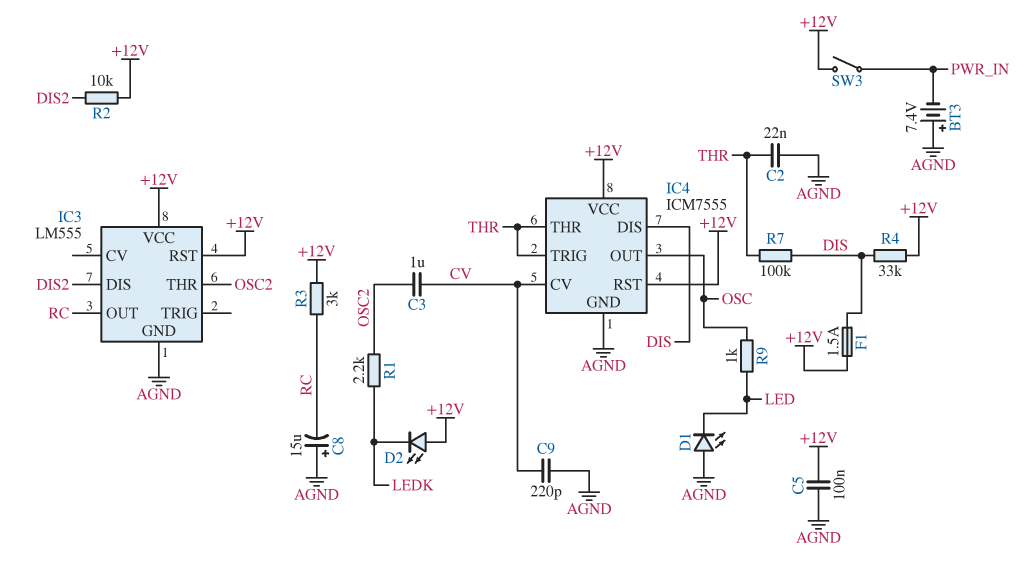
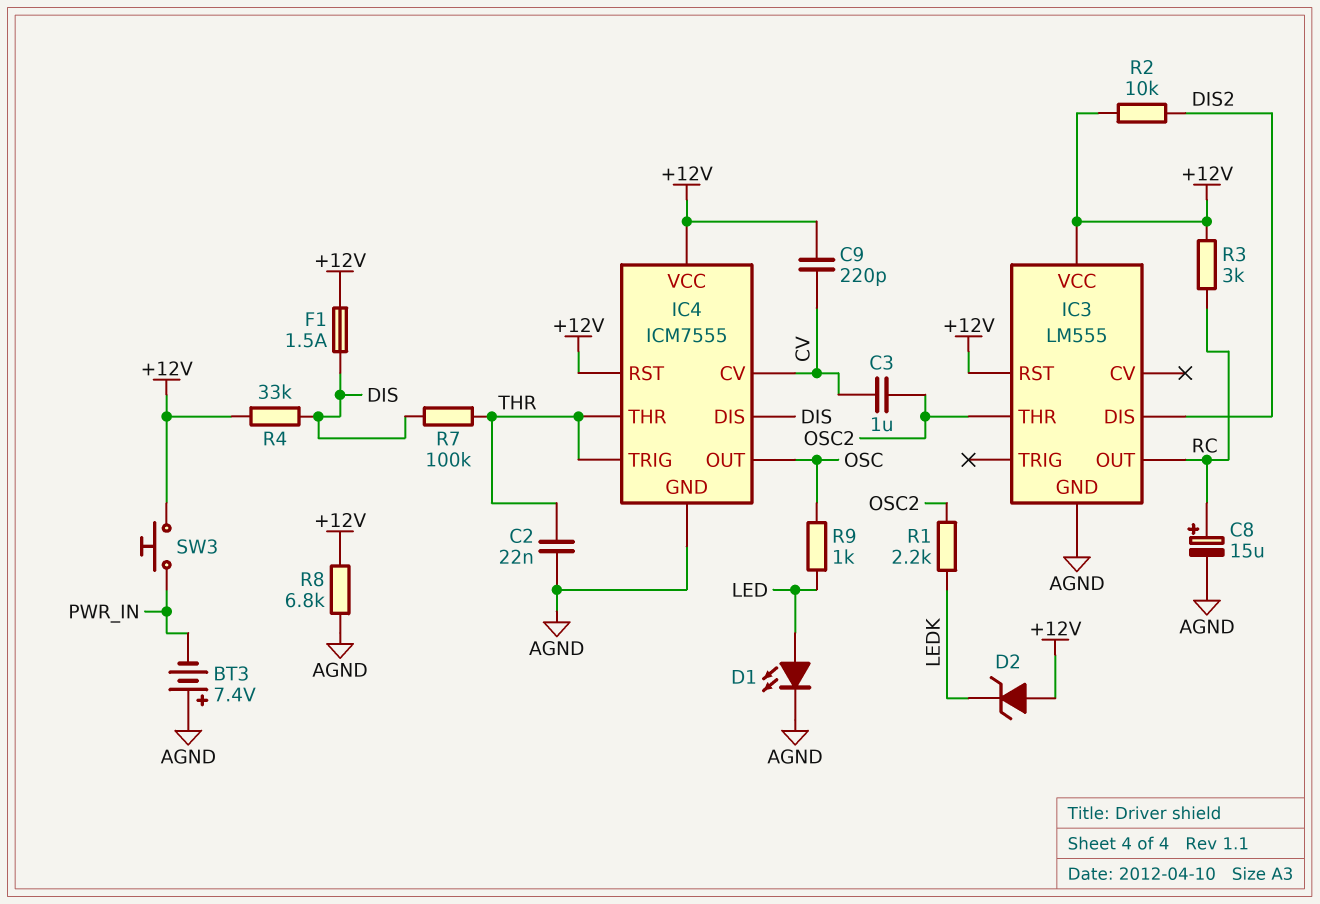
C5: 100nF (+12V, AGND) -> none
C8: 15uF (plus AGND, minus RC) -> 15uF (plus RC, minus AGND)
C9: 220pF (AGND, CV) -> 220pF (+12V, CV)
D1: LED (A AGND, K LED) -> LED (A LED, K AGND)
D2: LED (A +12V, K LEDK) -> zener (A +12V, K LEDK)
R8: none -> 6.8k (+12V, AGND)
SW3: switch (+12V, PWR_IN) -> button (+12V, PWR_IN)

